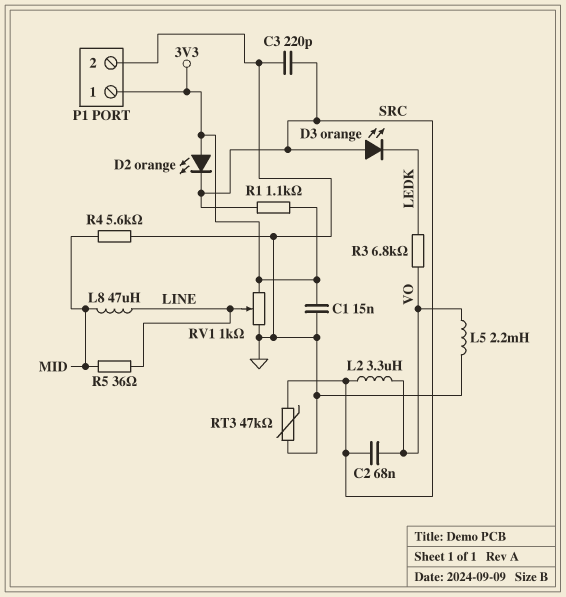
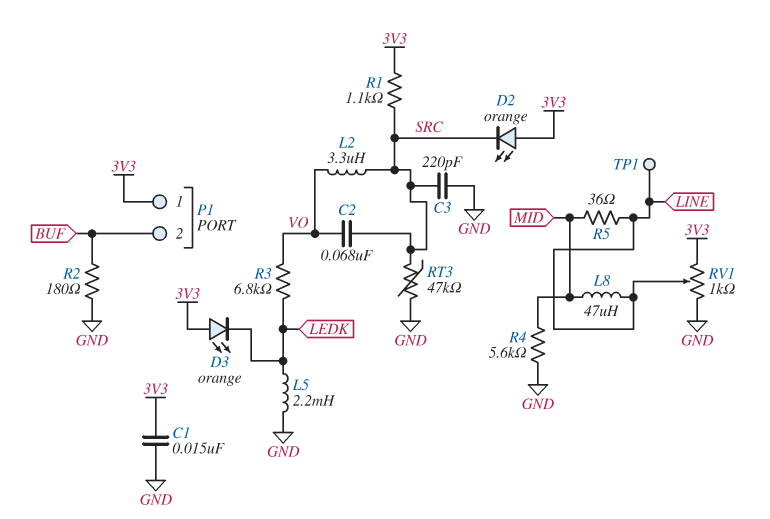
D3: LED orange (A SRC, K LEDK) -> LED orange (A 3V3, K LEDK)
L5: 2.2mH (GND, VO) -> 2.2mH (GND, LEDK)
P1 pin 2: GND -> BUF
R2: none -> 180 (BUF, GND)
TP1: none -> test point (LINE)

